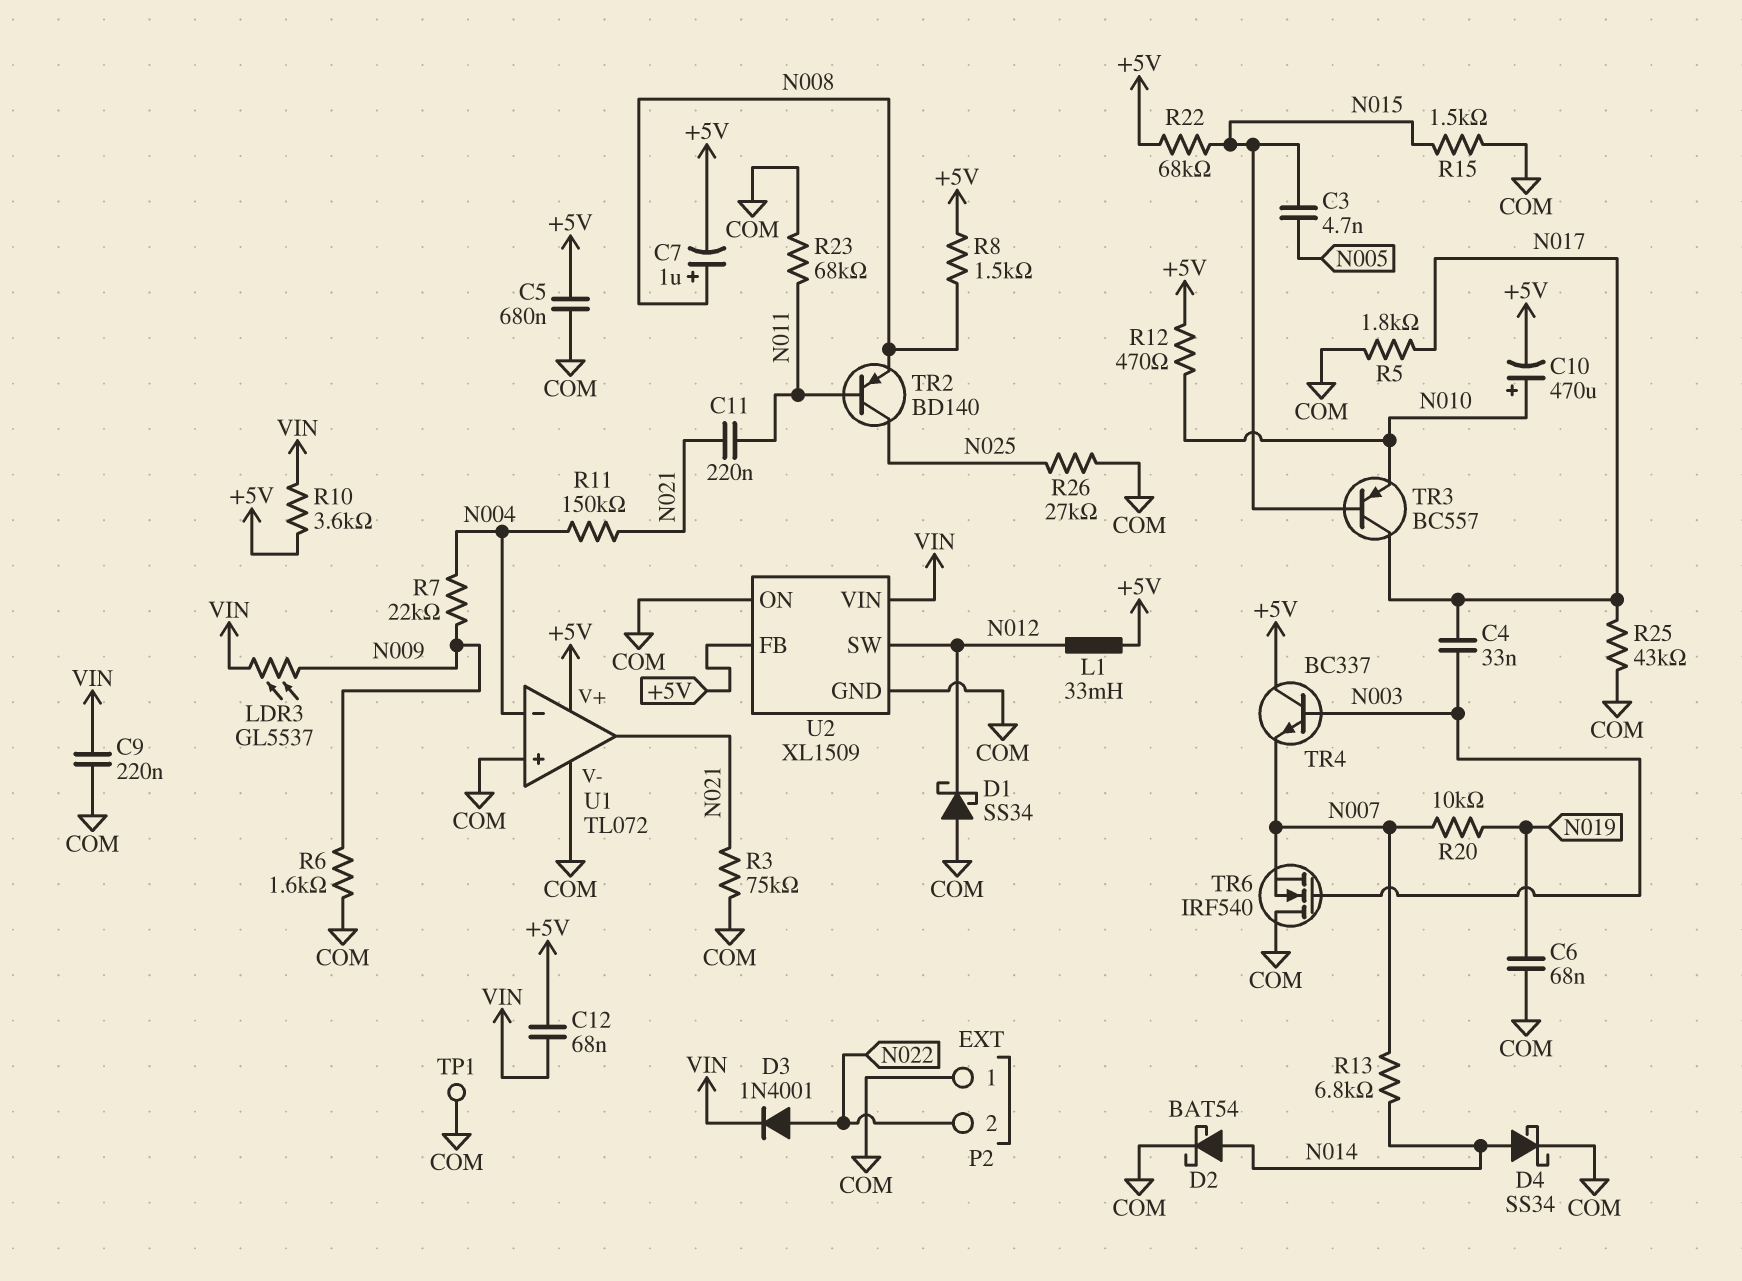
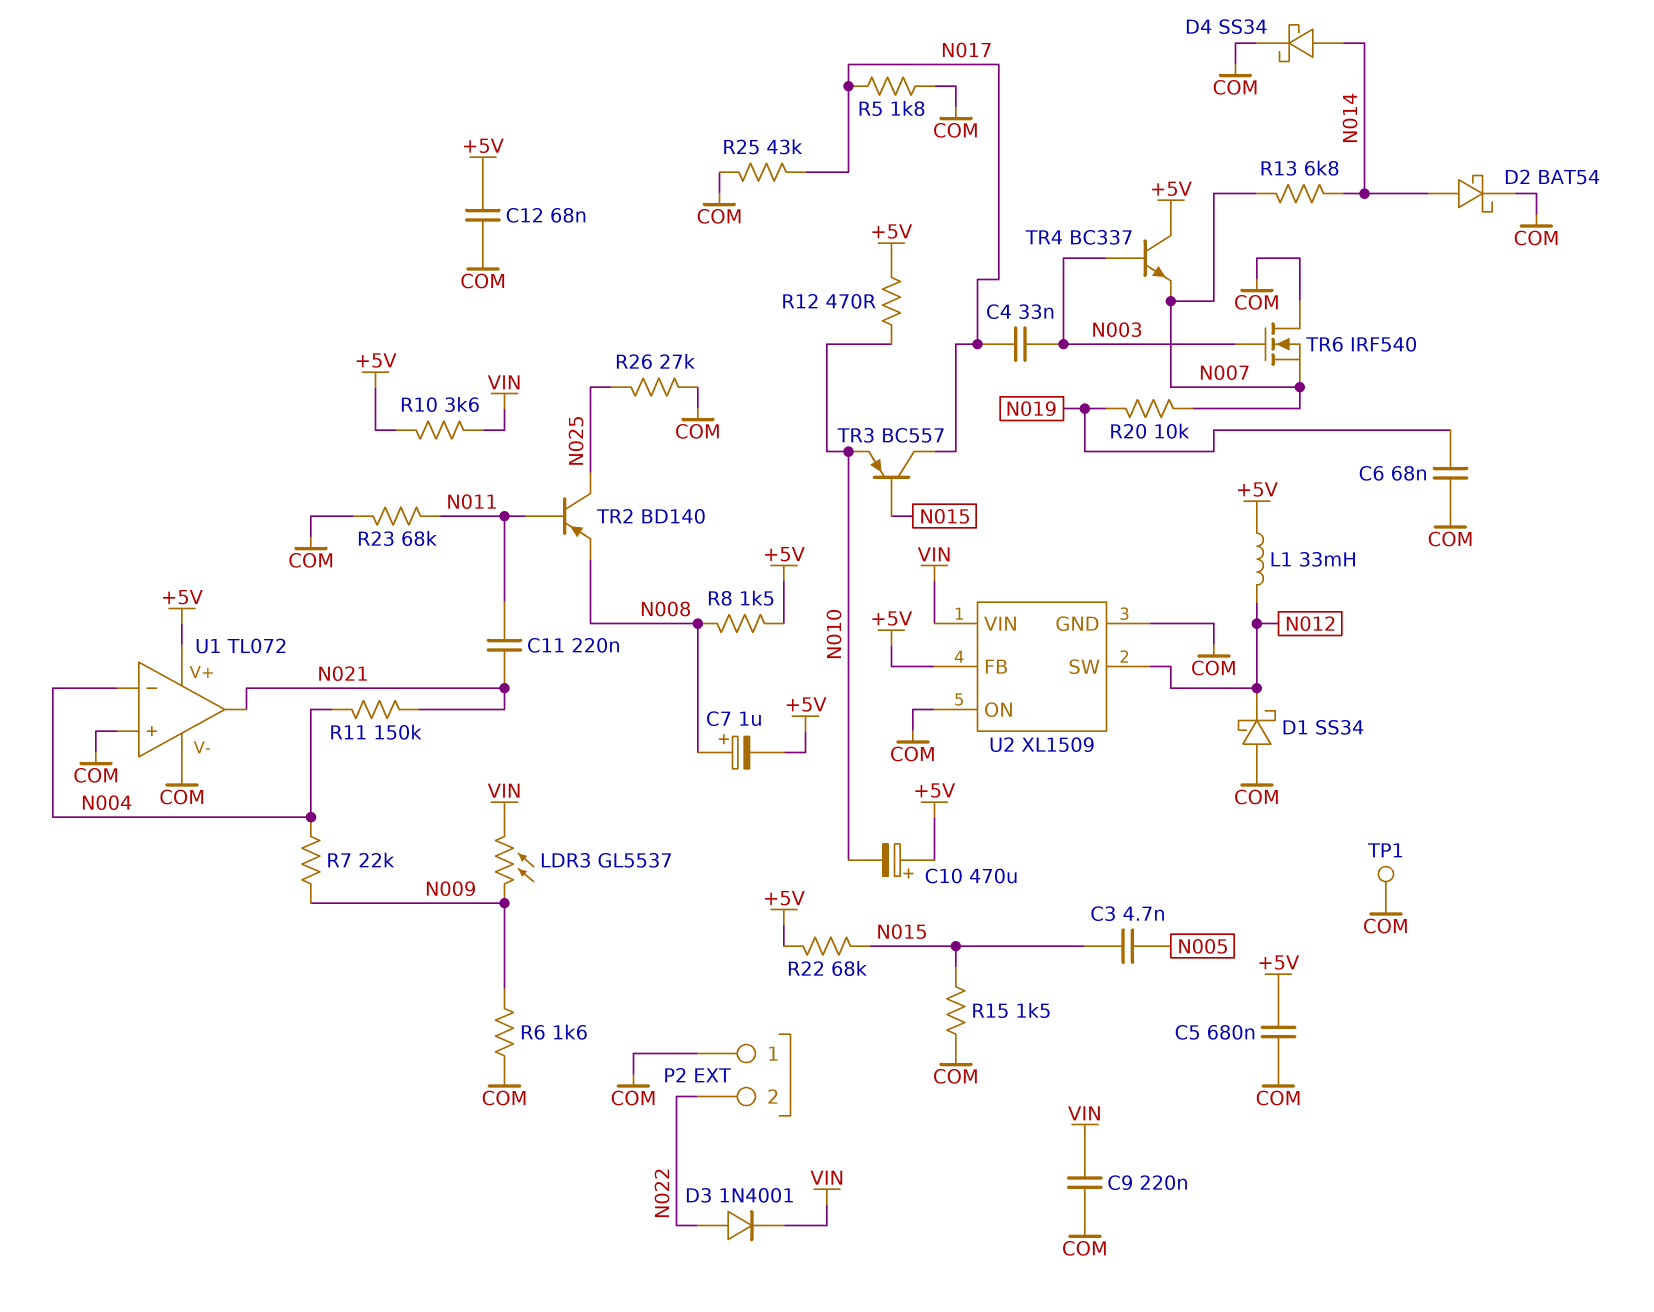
C10: 470uF (plus N010, minus +5V) -> 470uF (plus +5V, minus N010)
C12: 68nF (+5V, VIN) -> 68nF (+5V, COM)
R3: 75k (COM, N021) -> none

